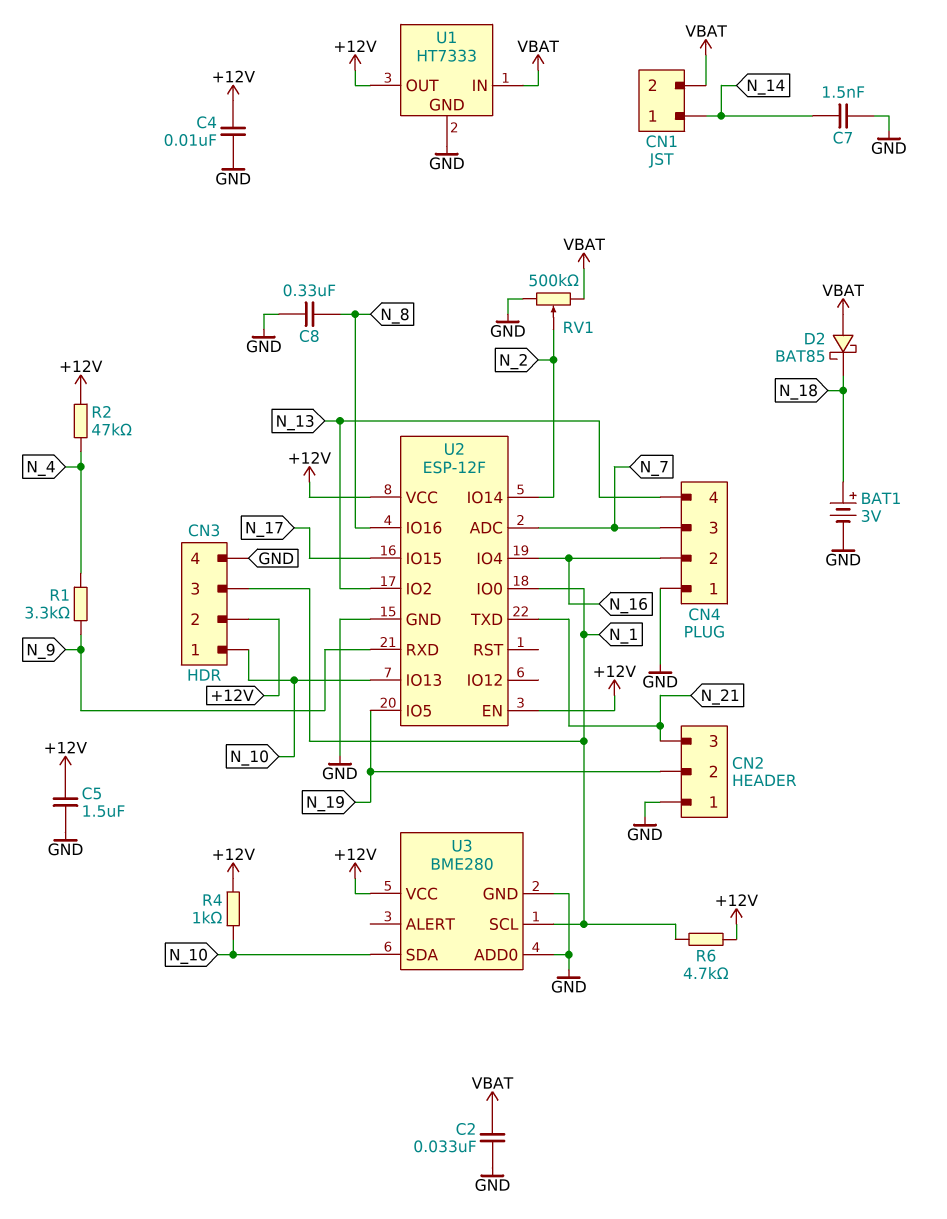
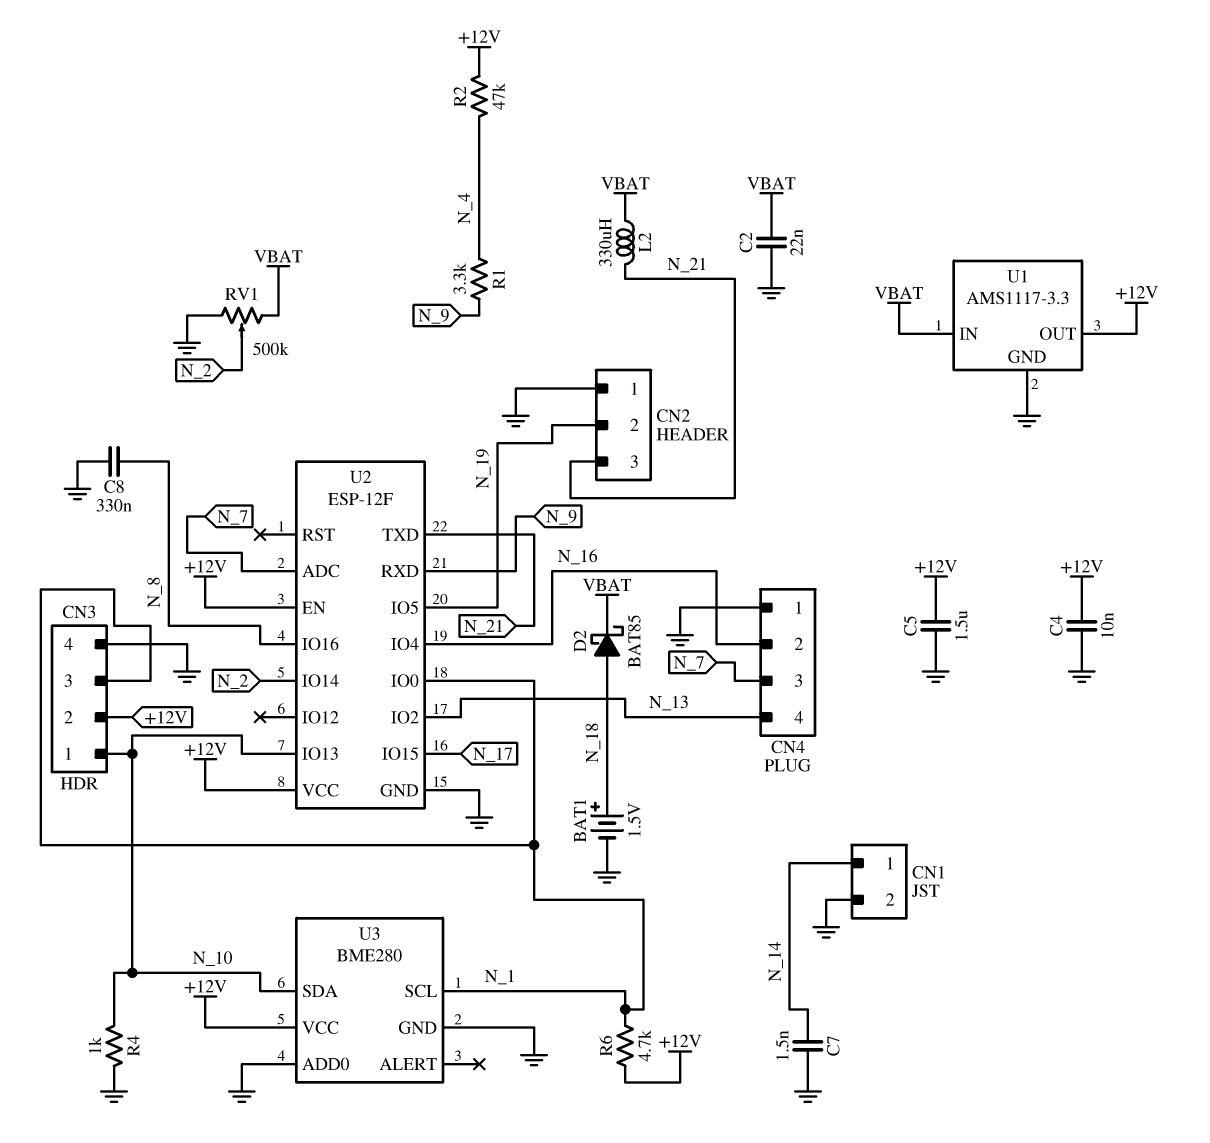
BAT1: 3V (plus N_18, minus GND) -> 1.5V (plus N_18, minus GND)
C2: 33nF (GND, VBAT) -> 22nF (GND, VBAT)
CN1 pin 2: VBAT -> GND
D2: schottky BAT85 (A VBAT, K N_18) -> schottky BAT85 (A N_18, K VBAT)
L2: none -> 330uH (N_21, VBAT)
R4: 1k (+12V, N_10) -> 1k (GND, N_10)
U1: HT7333 -> AMS1117-3.3

